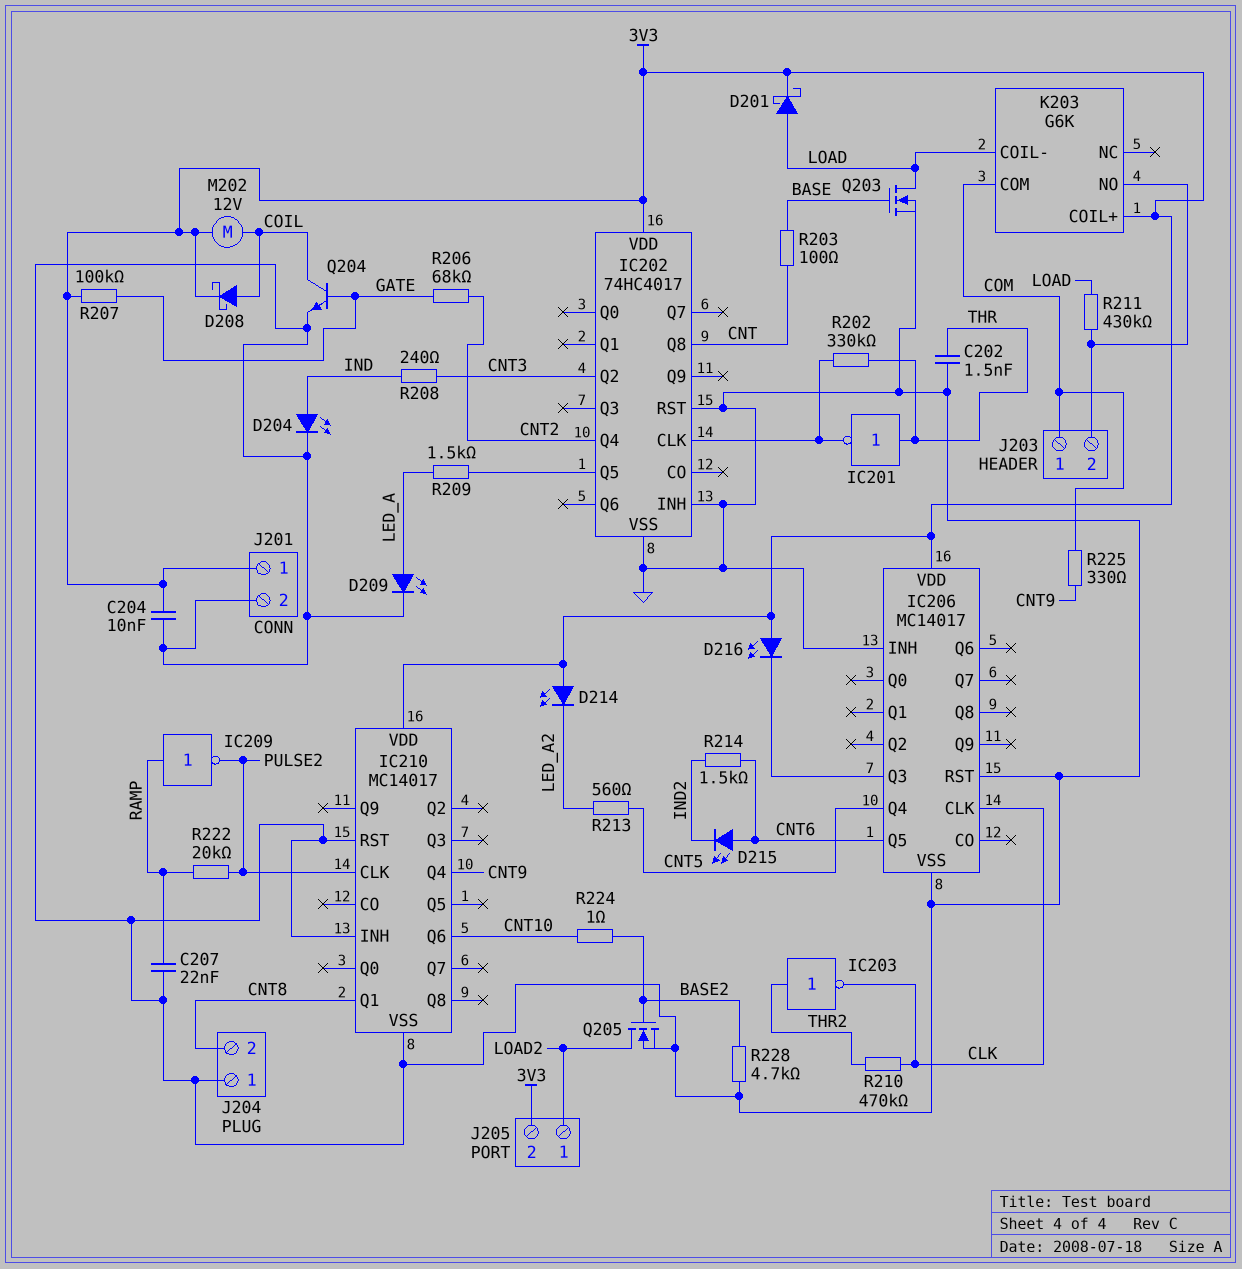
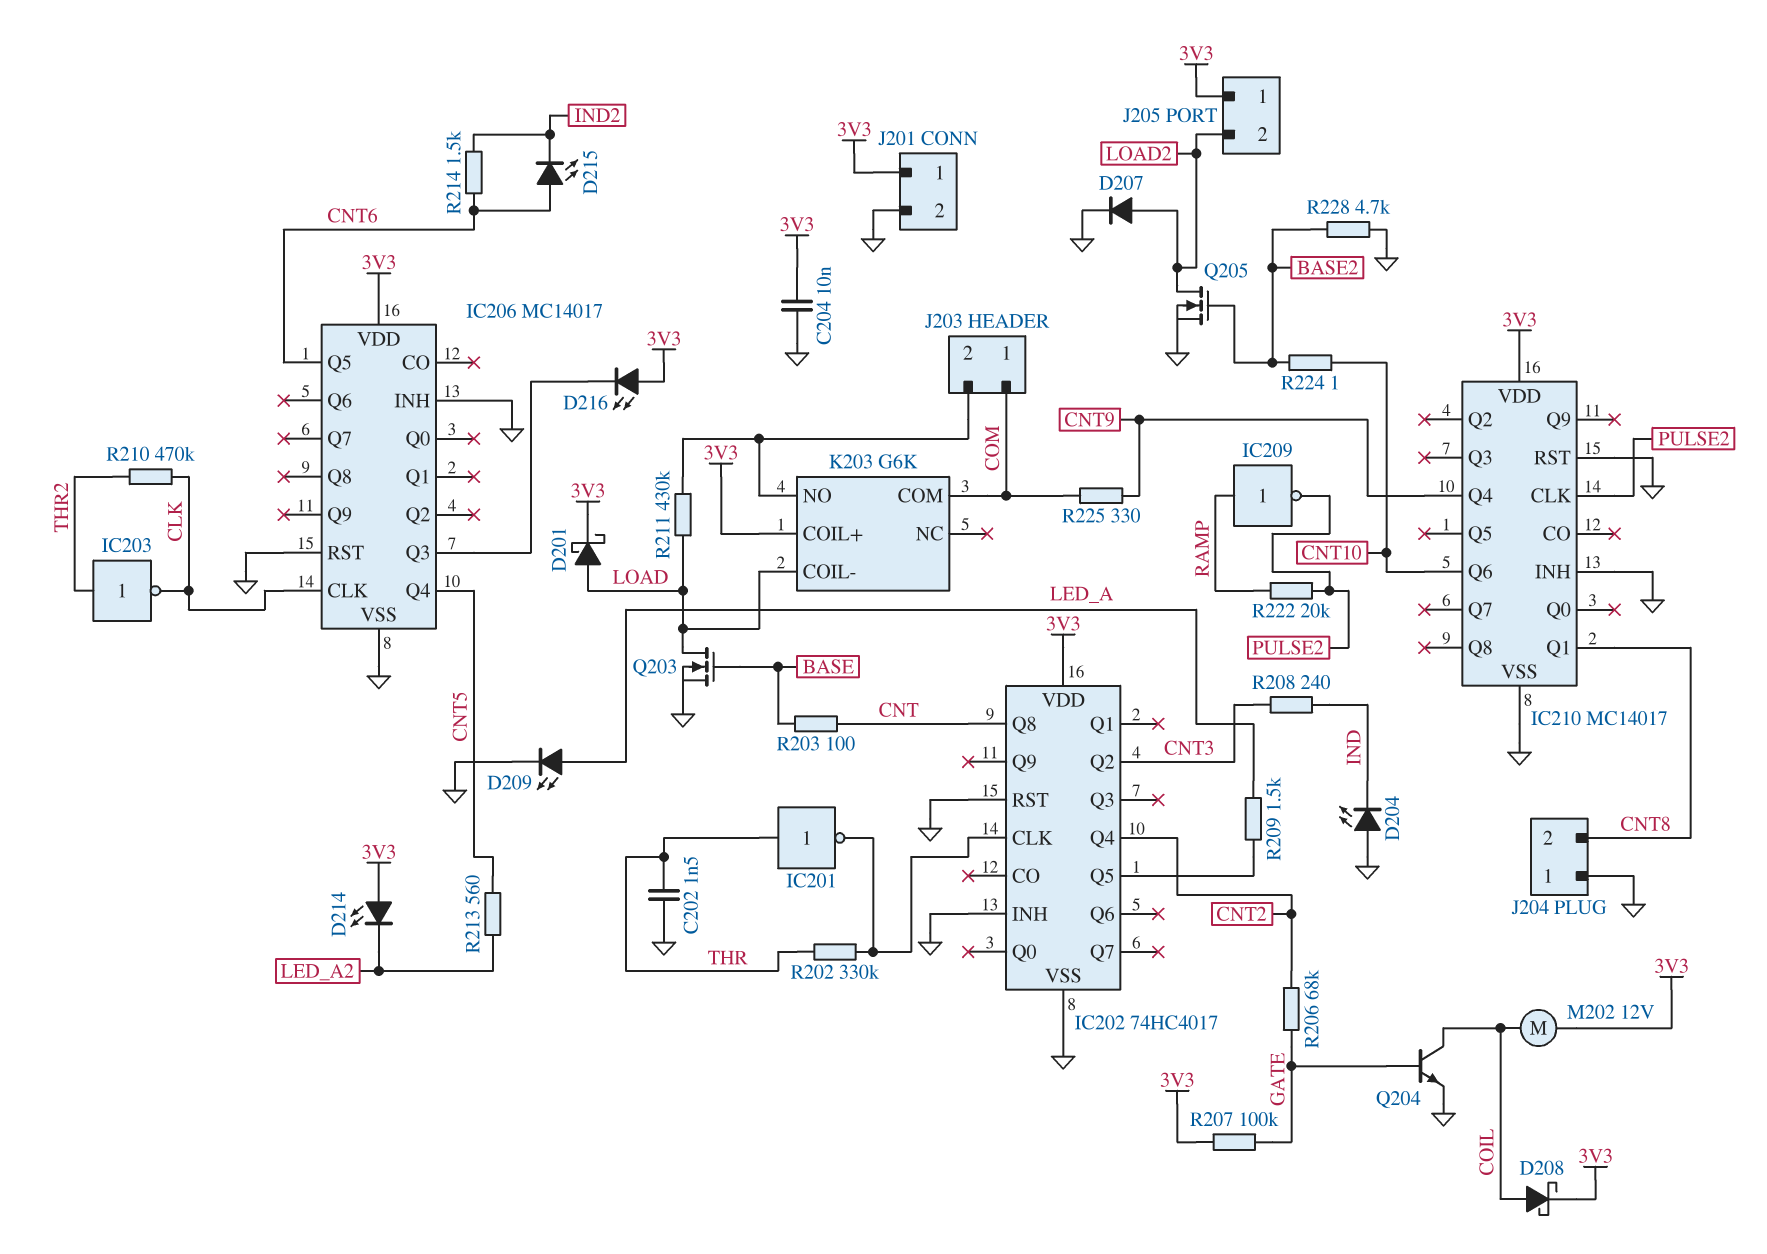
C207: 22nF (GND, RAMP) -> none
D204: LED (A IND, K GND) -> LED (A GND, K IND)
D207: none -> diode (A LOAD2, K GND)
J205 pin 1: LOAD2 -> 3V3
J205 pin 2: 3V3 -> LOAD2

